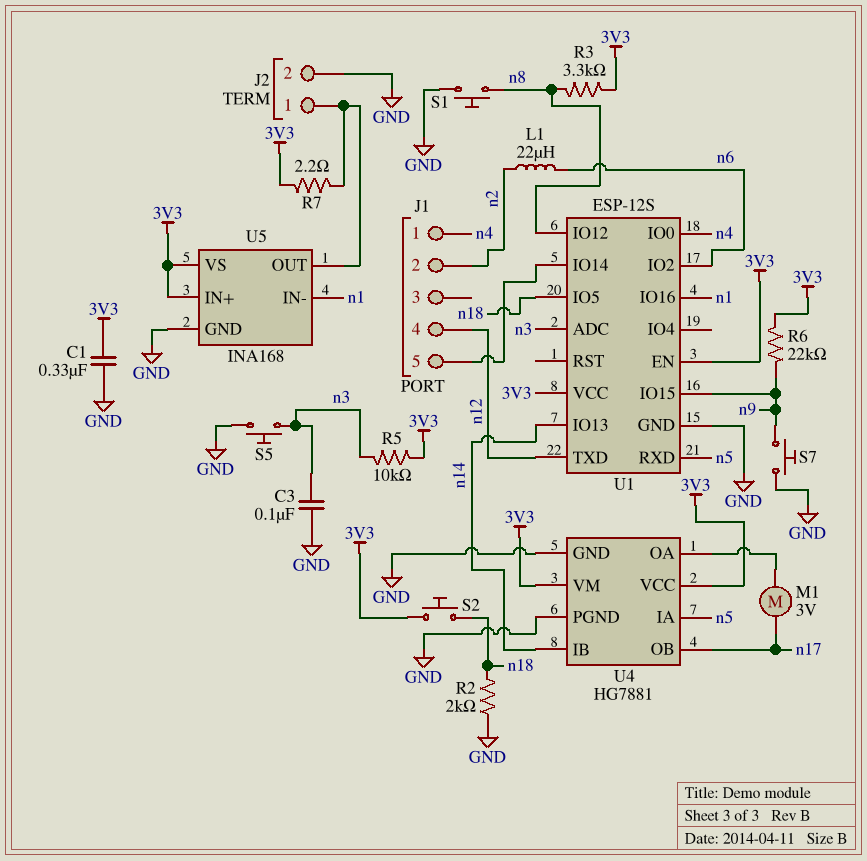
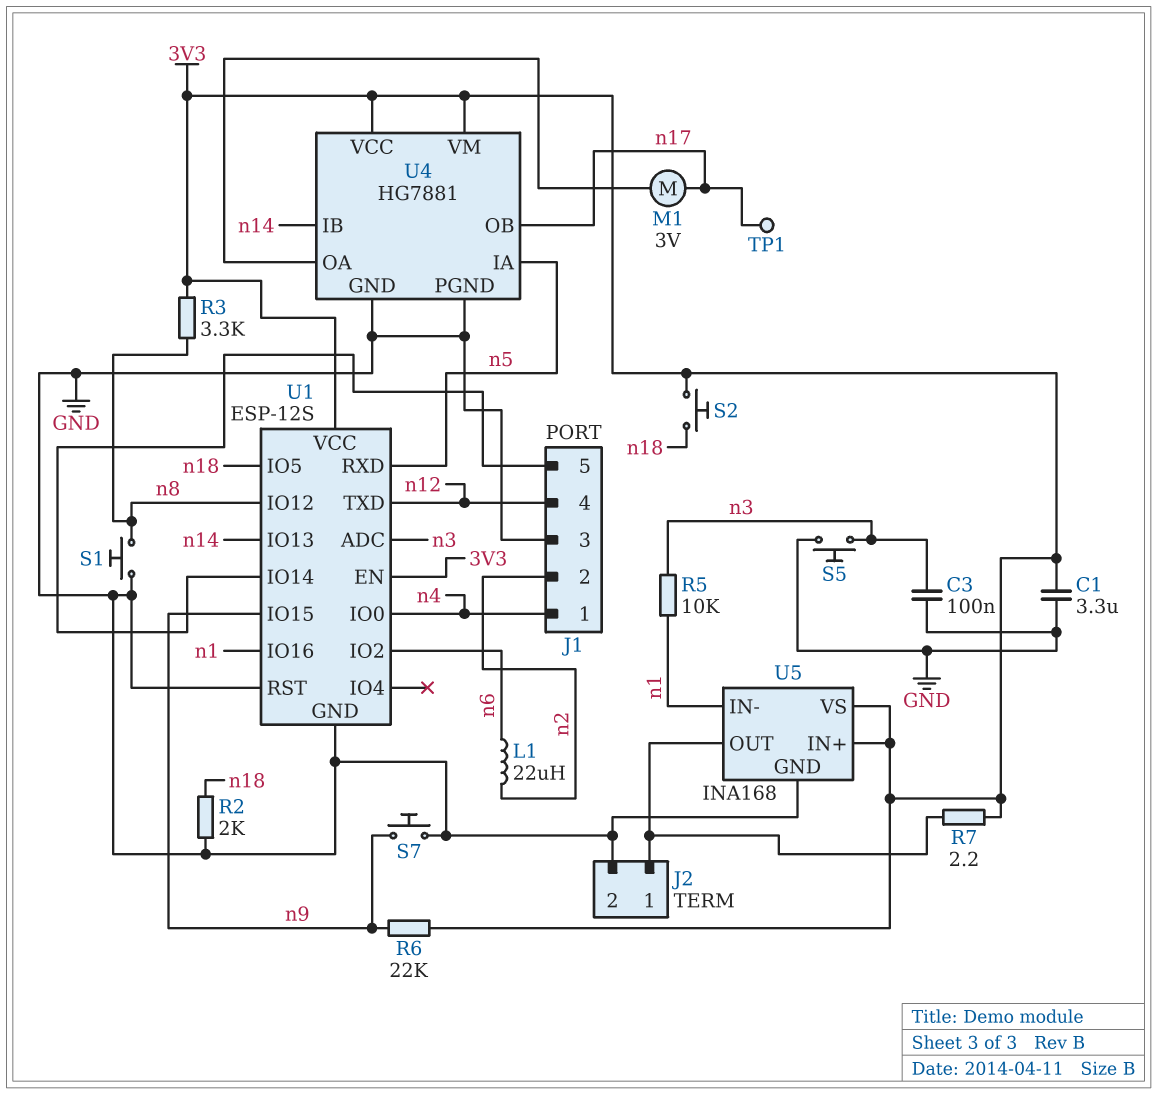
C1: 330nF (3V3, GND) -> 3.3uF (3V3, GND)
J1 pin 3: none -> GND
R5: 10k (3V3, n3) -> 10k (n1, n3)
TP1: none -> test point (n17)
U1 pin RST: none -> GND

